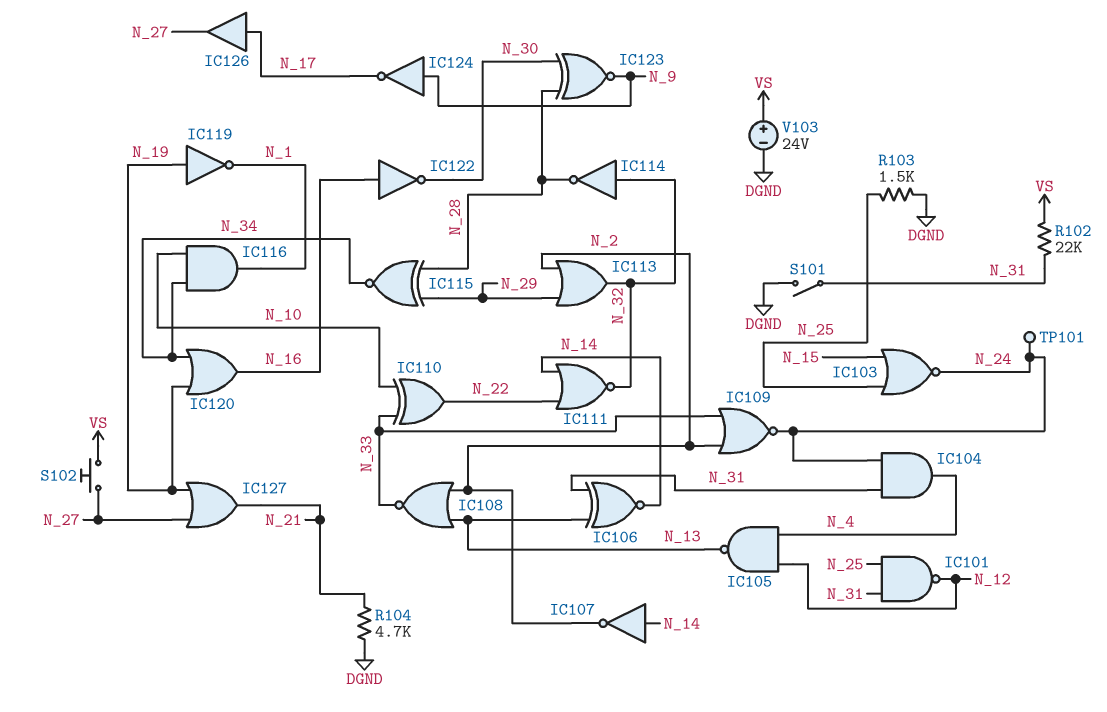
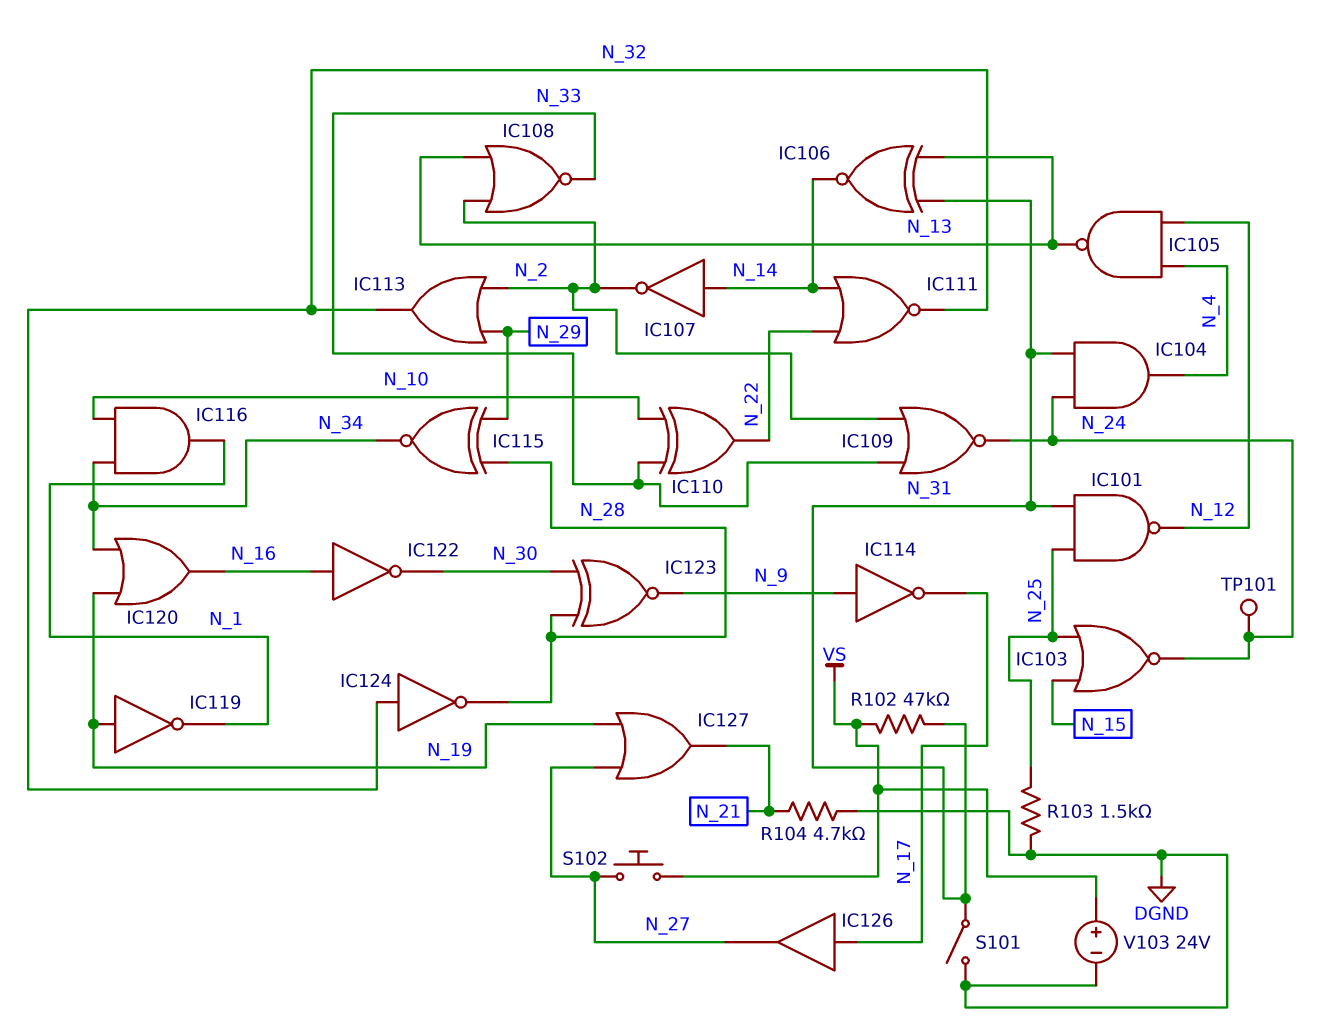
IC114: NOT (in N_32, out N_28) -> NOT (in N_9, out N_17)
IC124: NOT (in N_9, out N_17) -> NOT (in N_32, out N_28)
R102: 22k (N_31, VS) -> 47k (N_31, VS)

